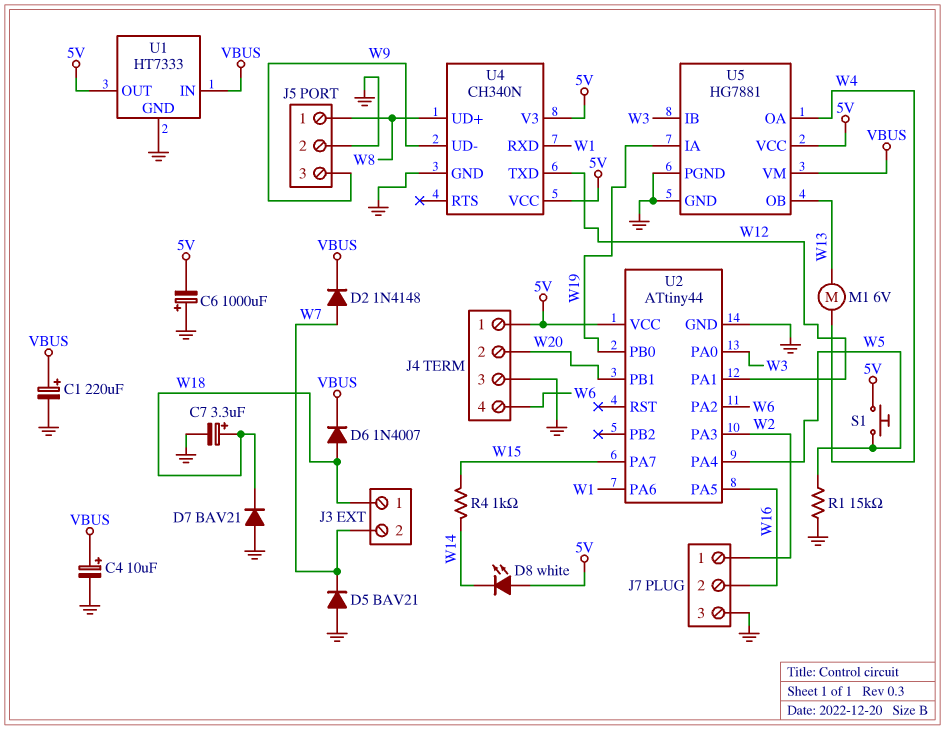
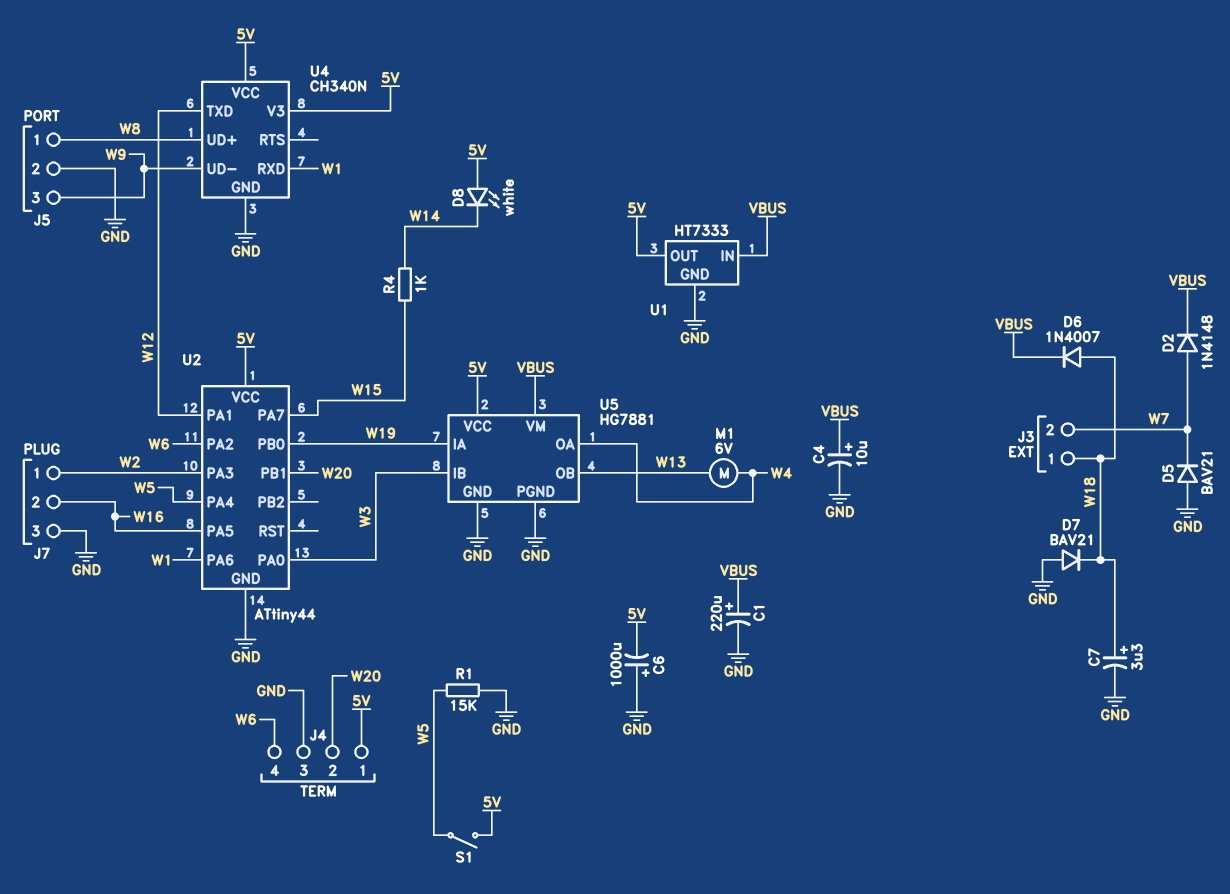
S1: button (5V, W5) -> switch (5V, W5)

